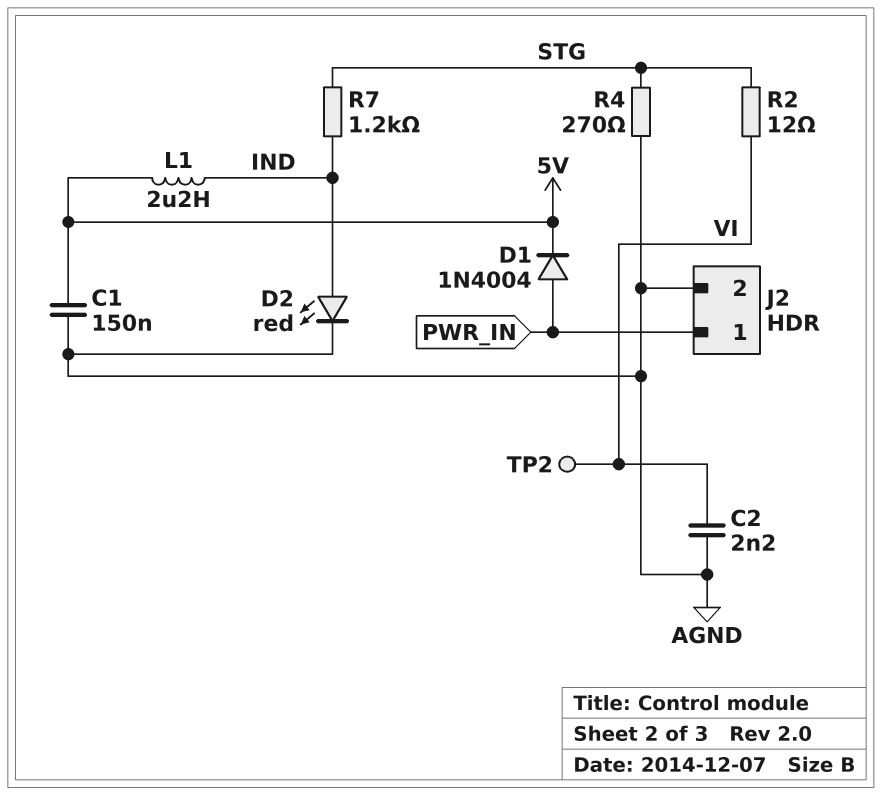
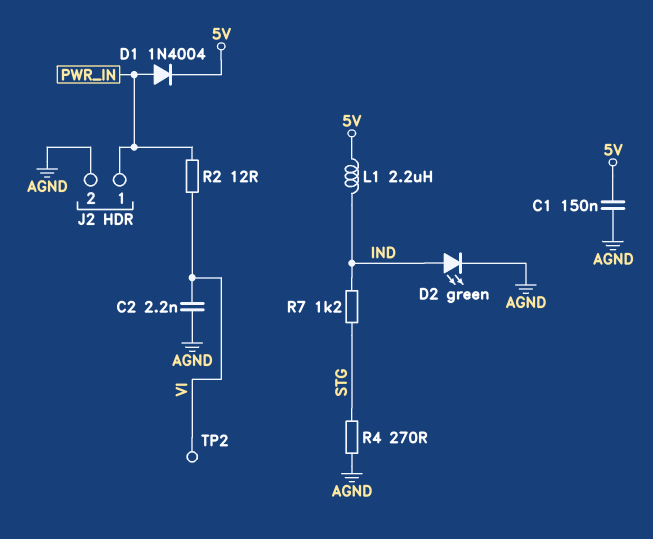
D2: LED red (A IND, K AGND) -> LED green (A IND, K AGND)
R2: 12 (STG, VI) -> 12 (PWR_IN, VI)

